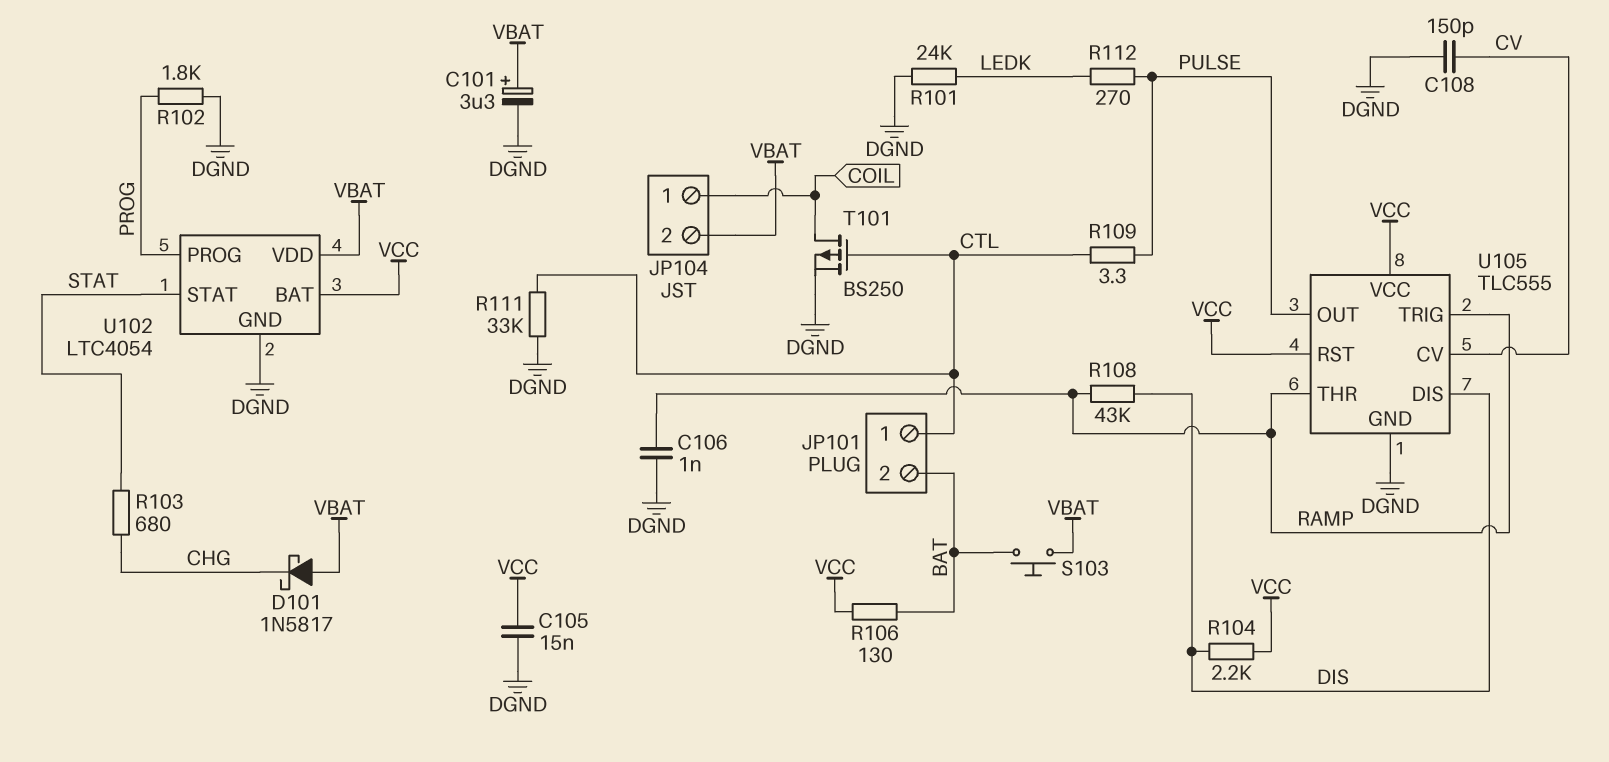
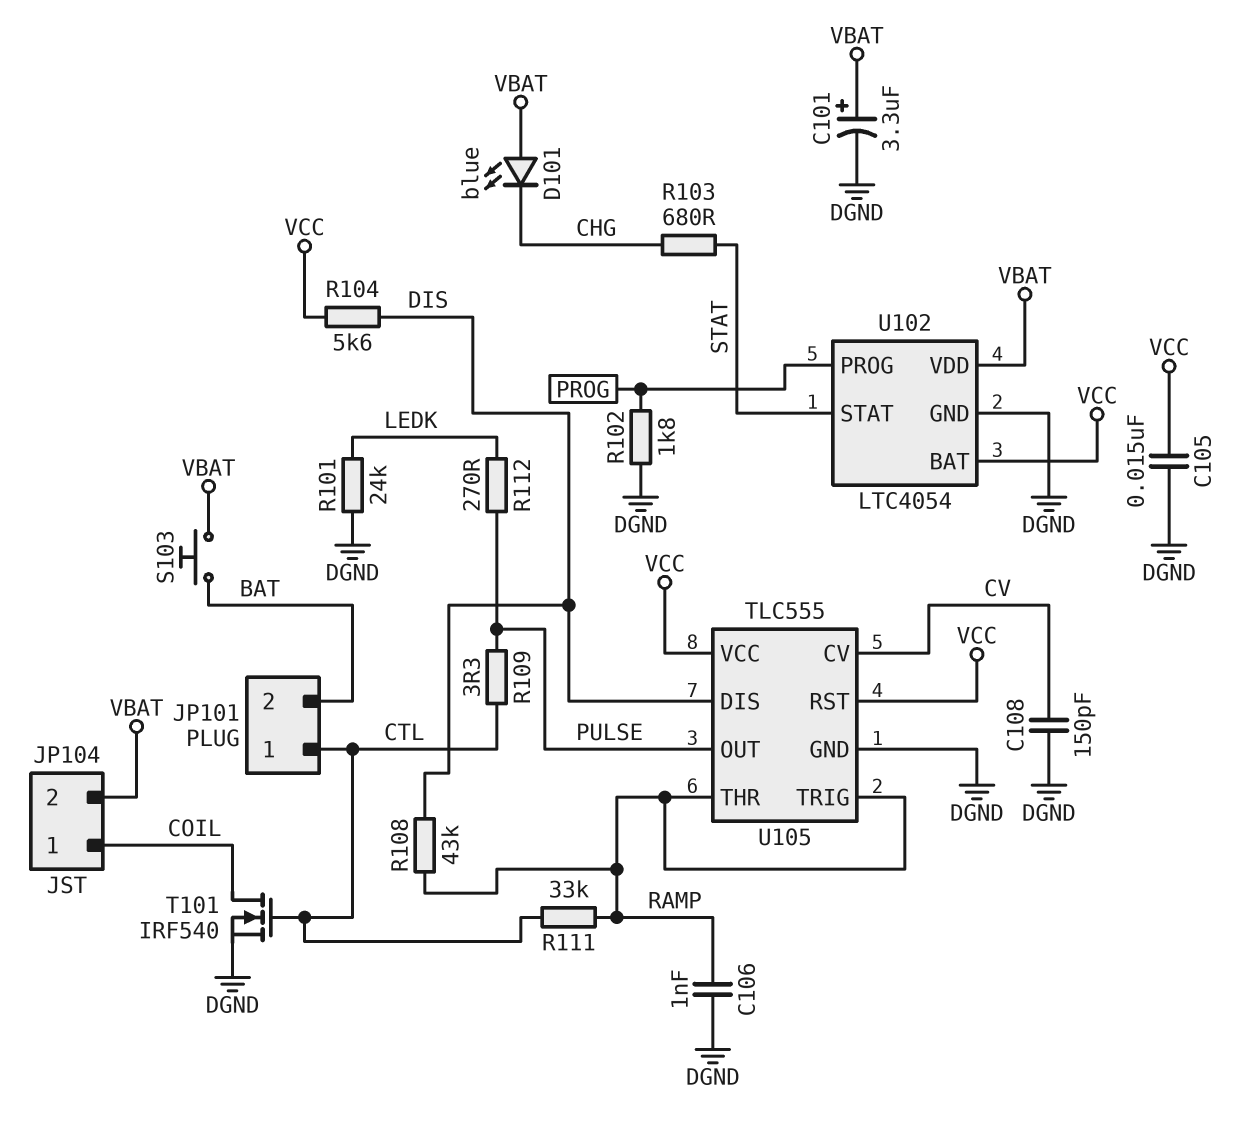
D101: schottky 1N5817 (A VBAT, K CHG) -> LED blue (A VBAT, K CHG)
R104: 2.2k (DIS, VCC) -> 5.6k (DIS, VCC)
R106: 130 (BAT, VCC) -> none
R111: 33k (CTL, DGND) -> 33k (CTL, RAMP)
T101: PMOS BS250 (G CTL, D COIL, S DGND) -> NMOS IRF540 (G CTL, D COIL, S DGND)

